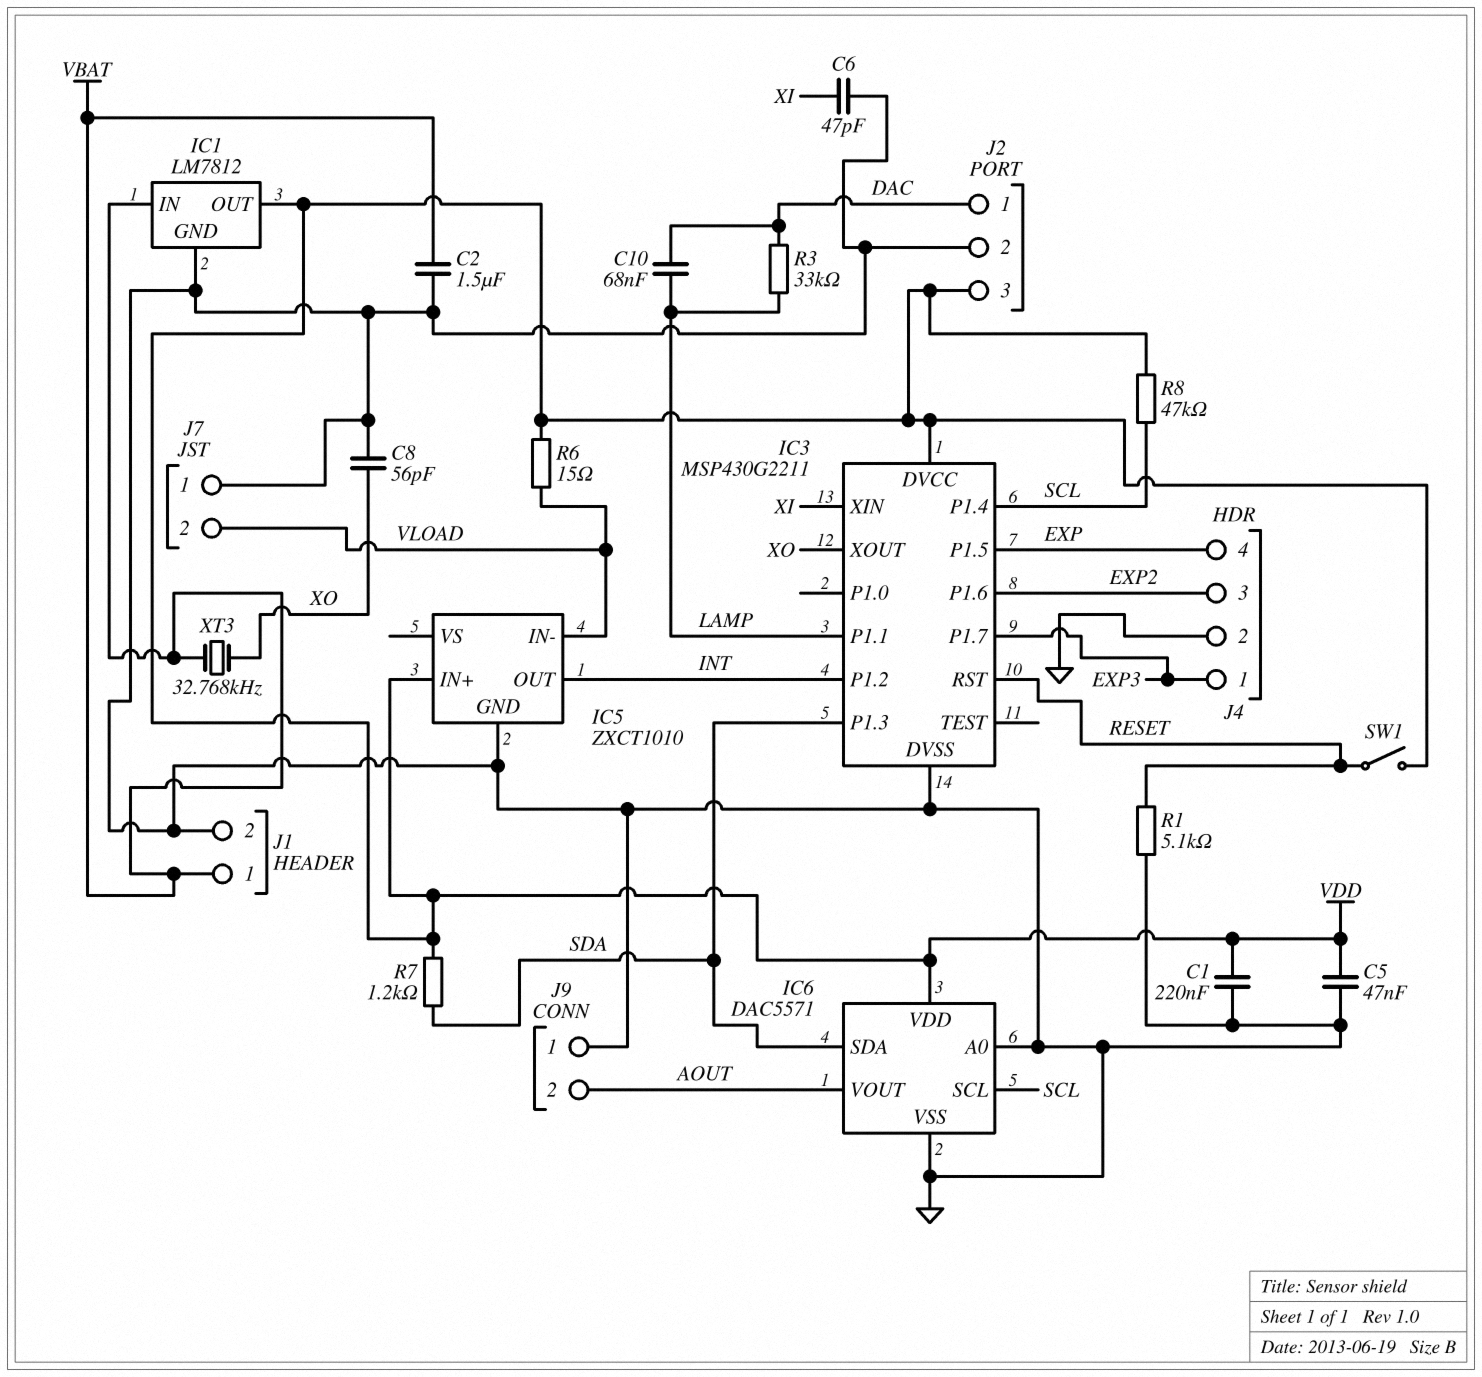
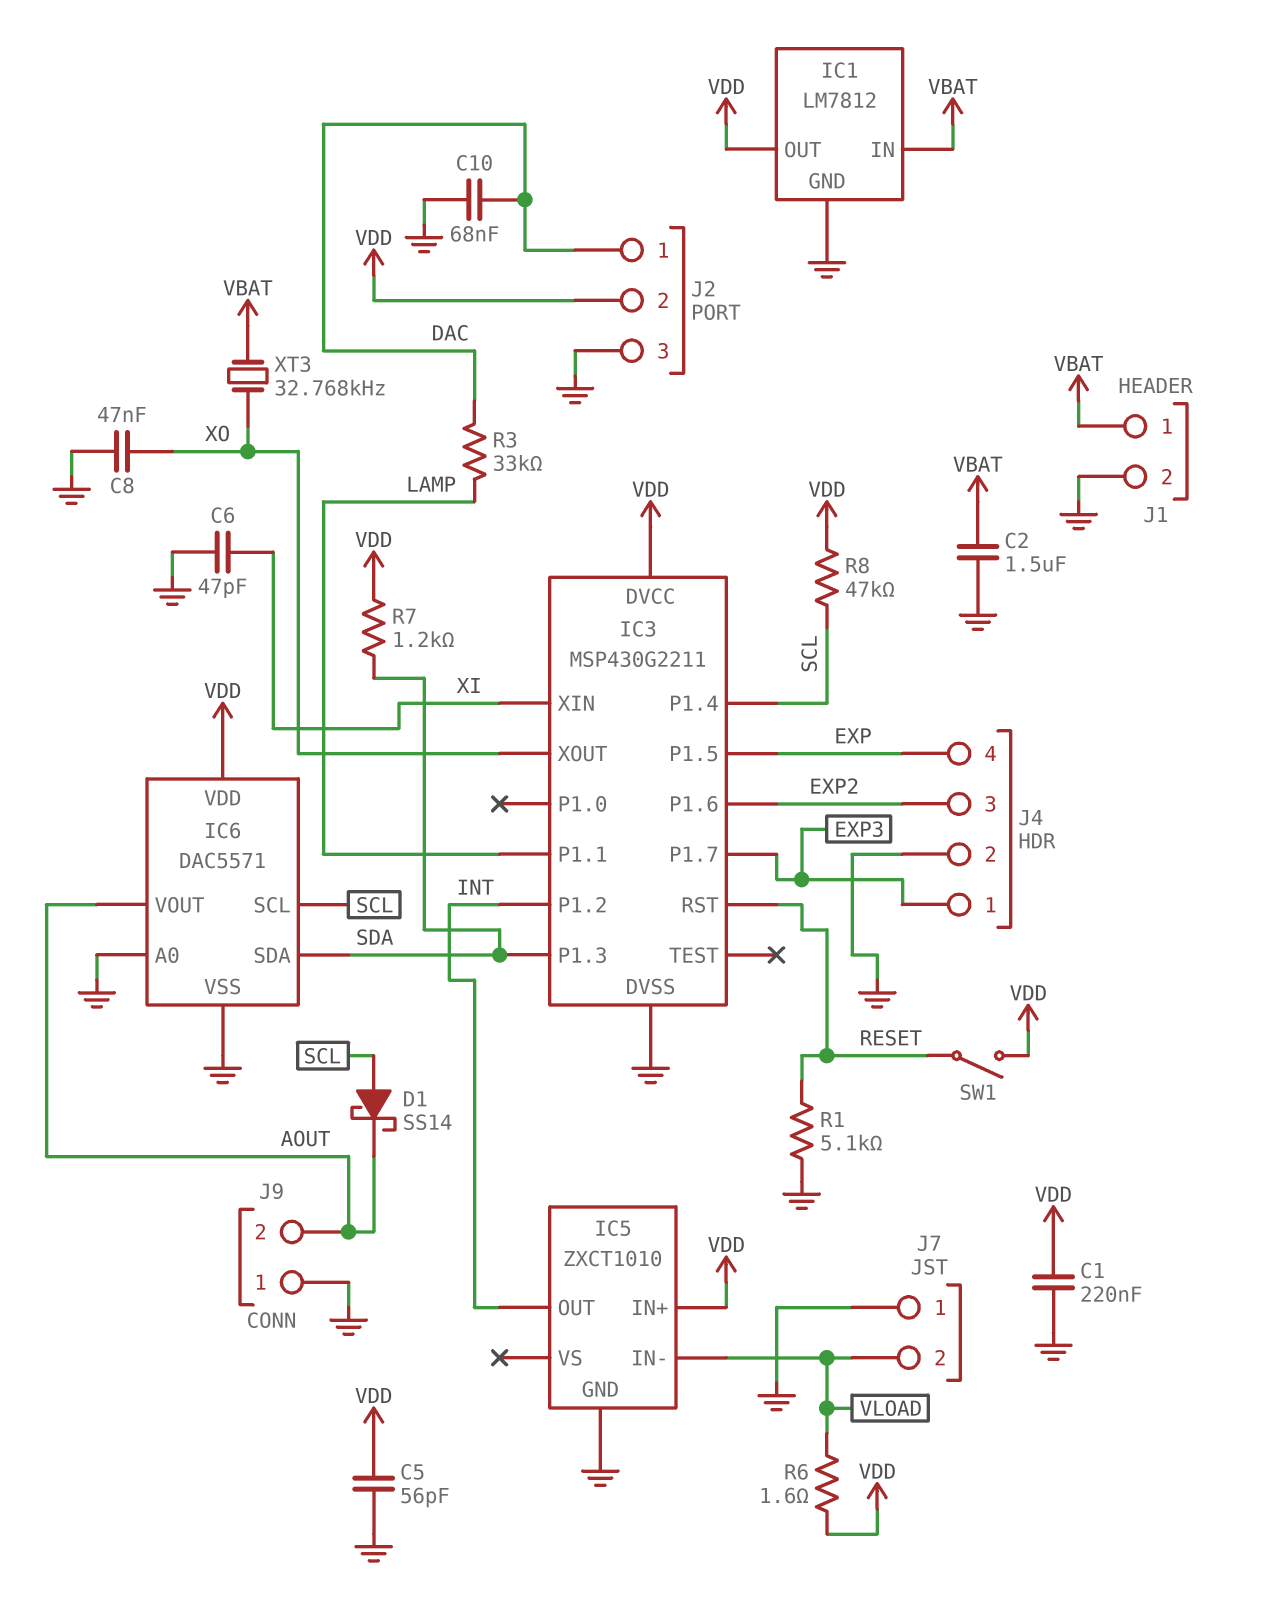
C5: 47nF (GND, VDD) -> 56pF (GND, VDD)
C8: 56pF (GND, XO) -> 47nF (GND, XO)
C10: 68nF (DAC, LAMP) -> 68nF (DAC, GND)
D1: none -> schottky SS14 (A SCL, K AOUT)
J2 pin 2: GND -> VDD
J2 pin 3: VDD -> GND
R6: 15 (VDD, VLOAD) -> 1.6 (VDD, VLOAD)

